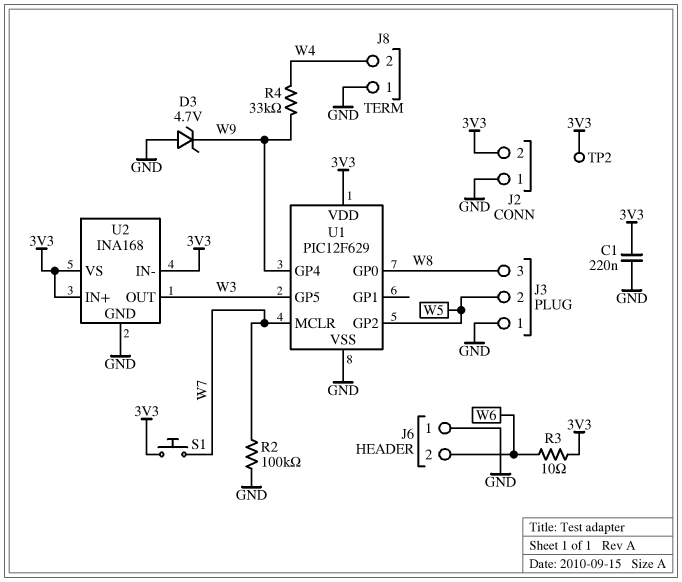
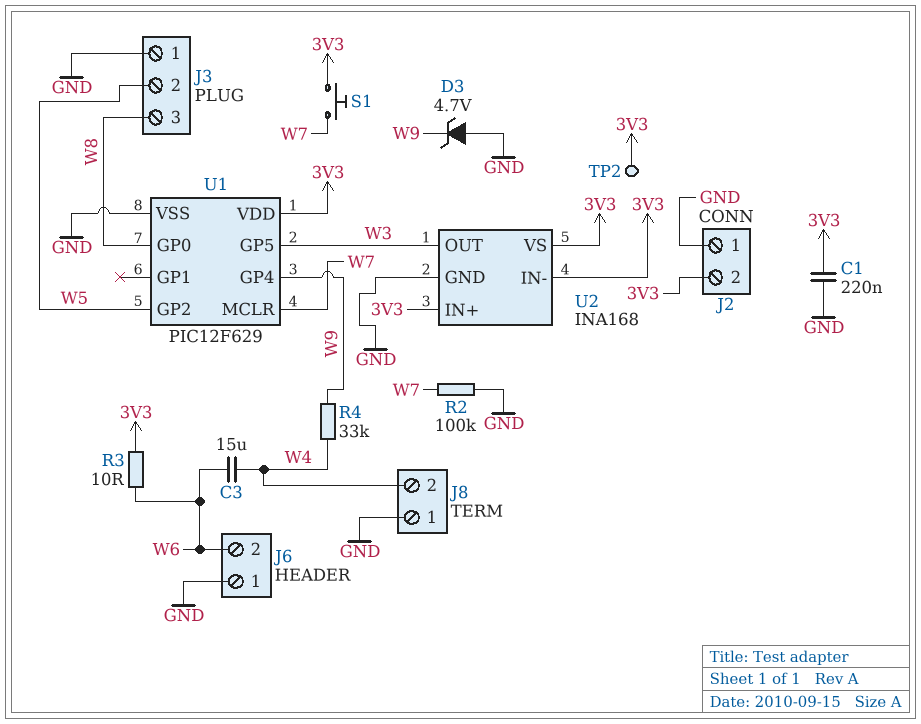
C3: none -> 15uF (W4, W6)

